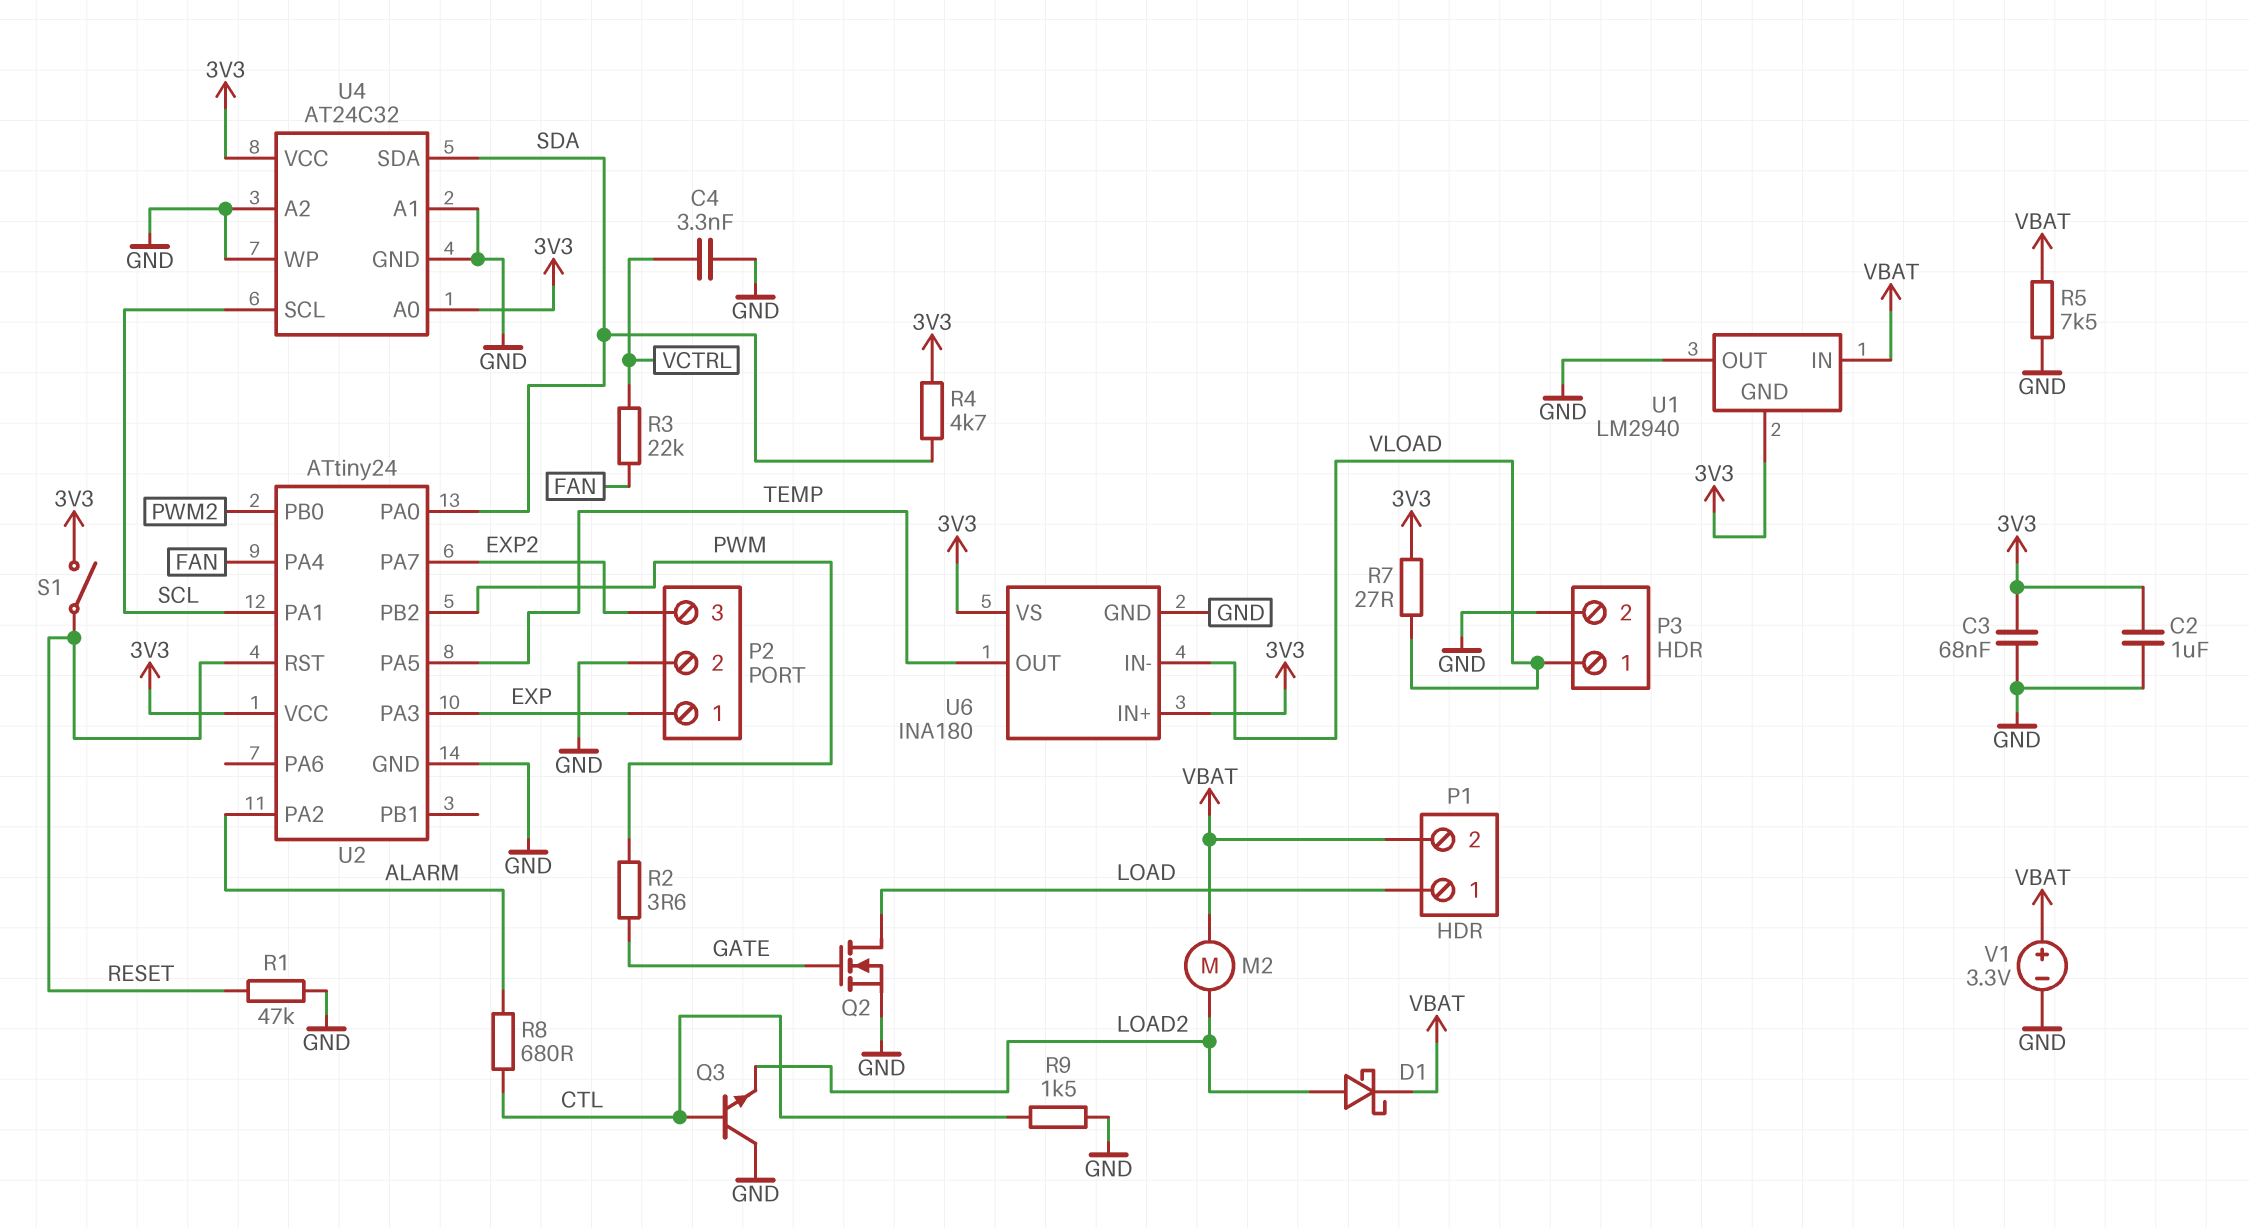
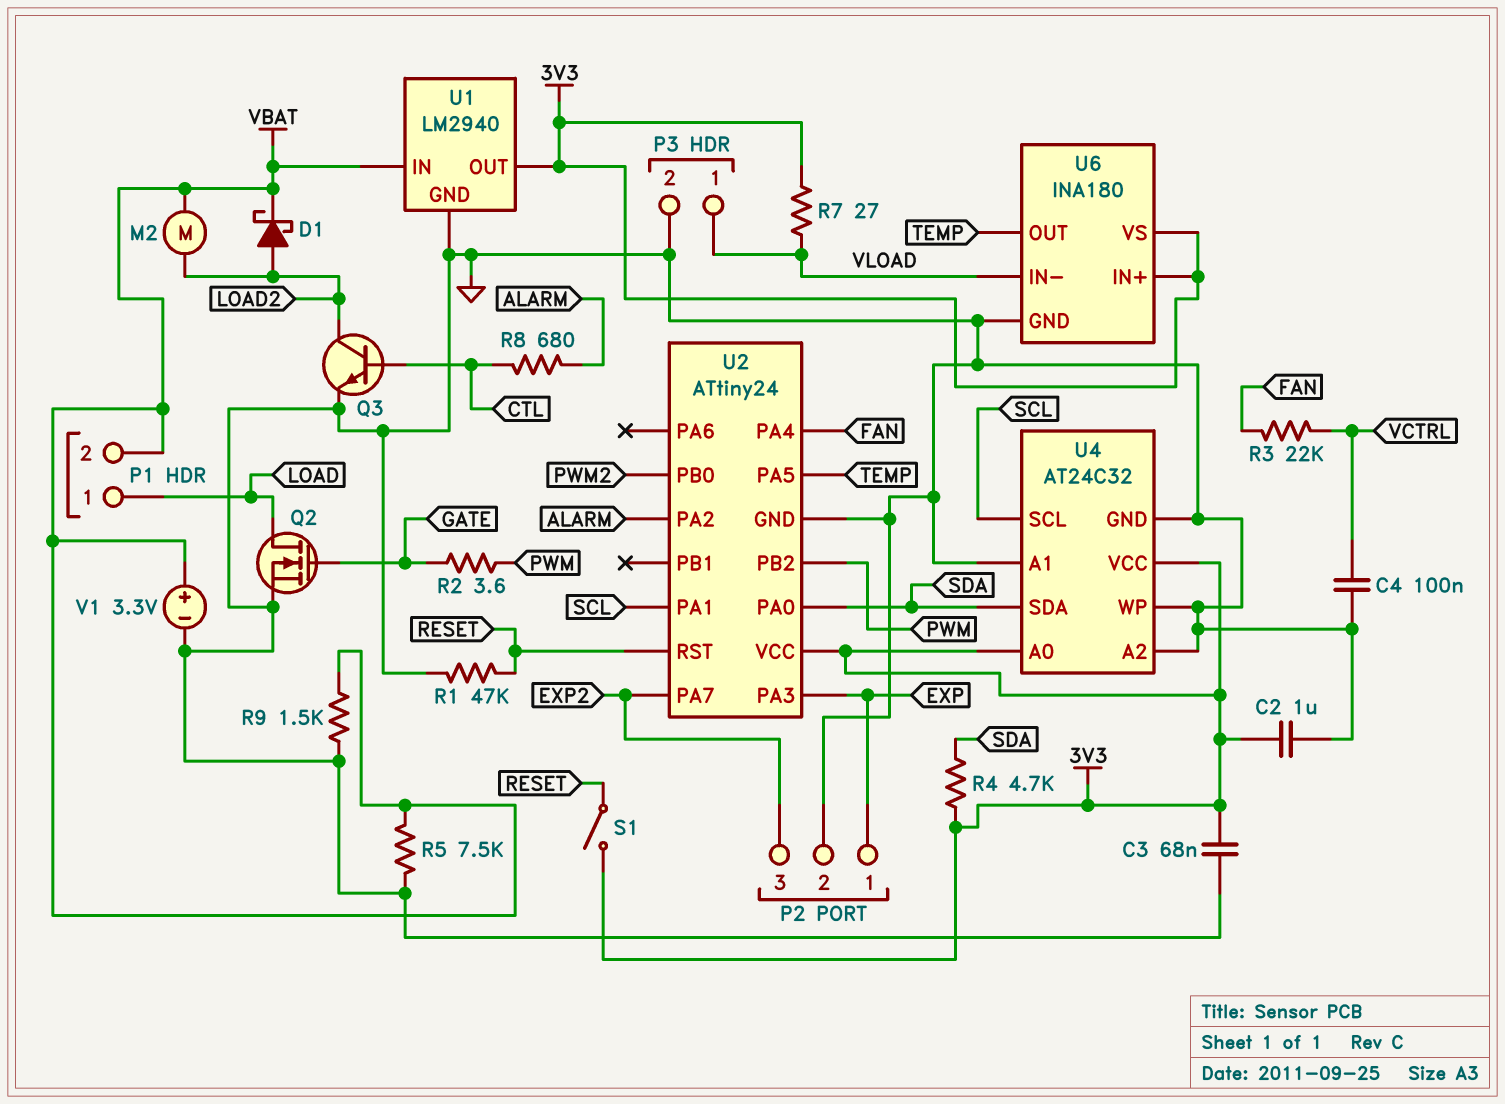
C4: 3.3nF (GND, VCTRL) -> 100nF (GND, VCTRL)
Q3: NPN (B CTL, C GND, E LOAD2) -> NPN (B CTL, C LOAD2, E GND)
R9: 1.5k (CTL, GND) -> 1.5k (GND, VBAT)
U1 pin GND: 3V3 -> GND
U1 pin OUT: GND -> 3V3

